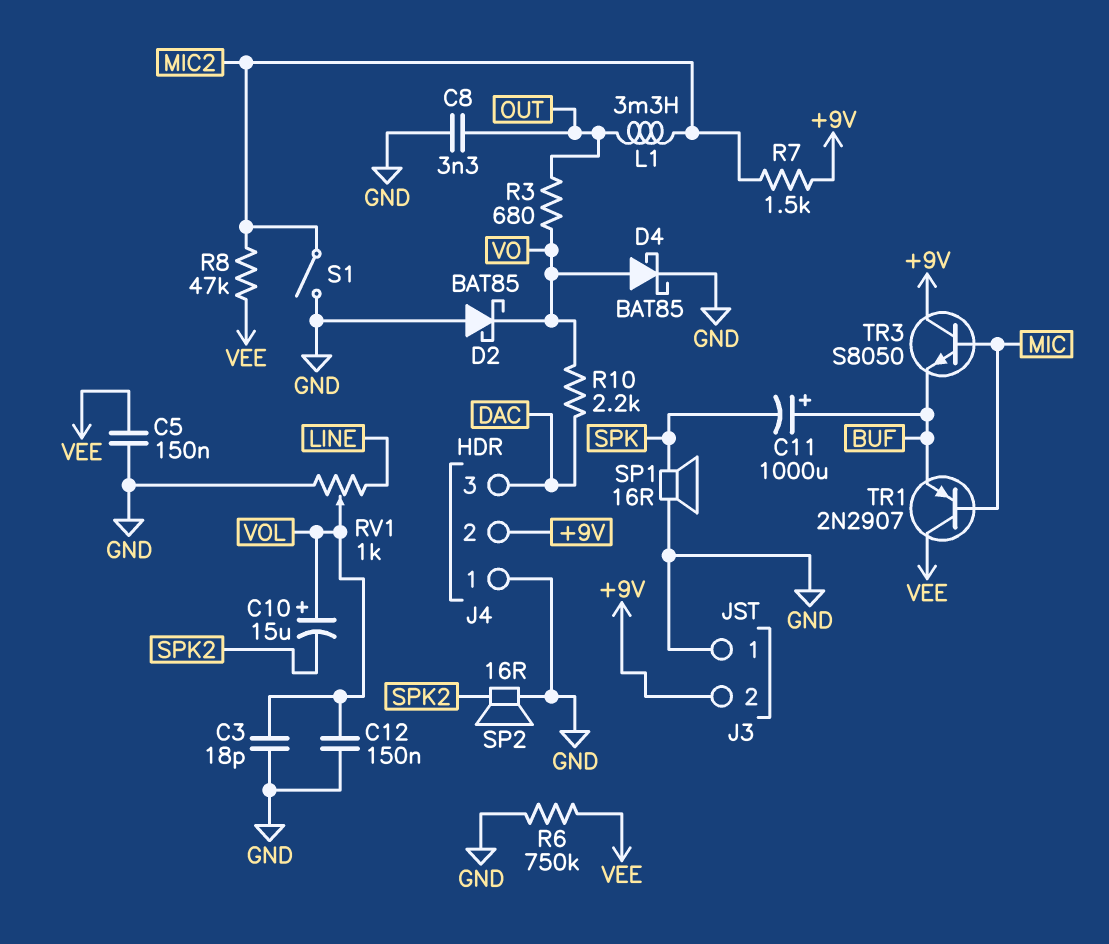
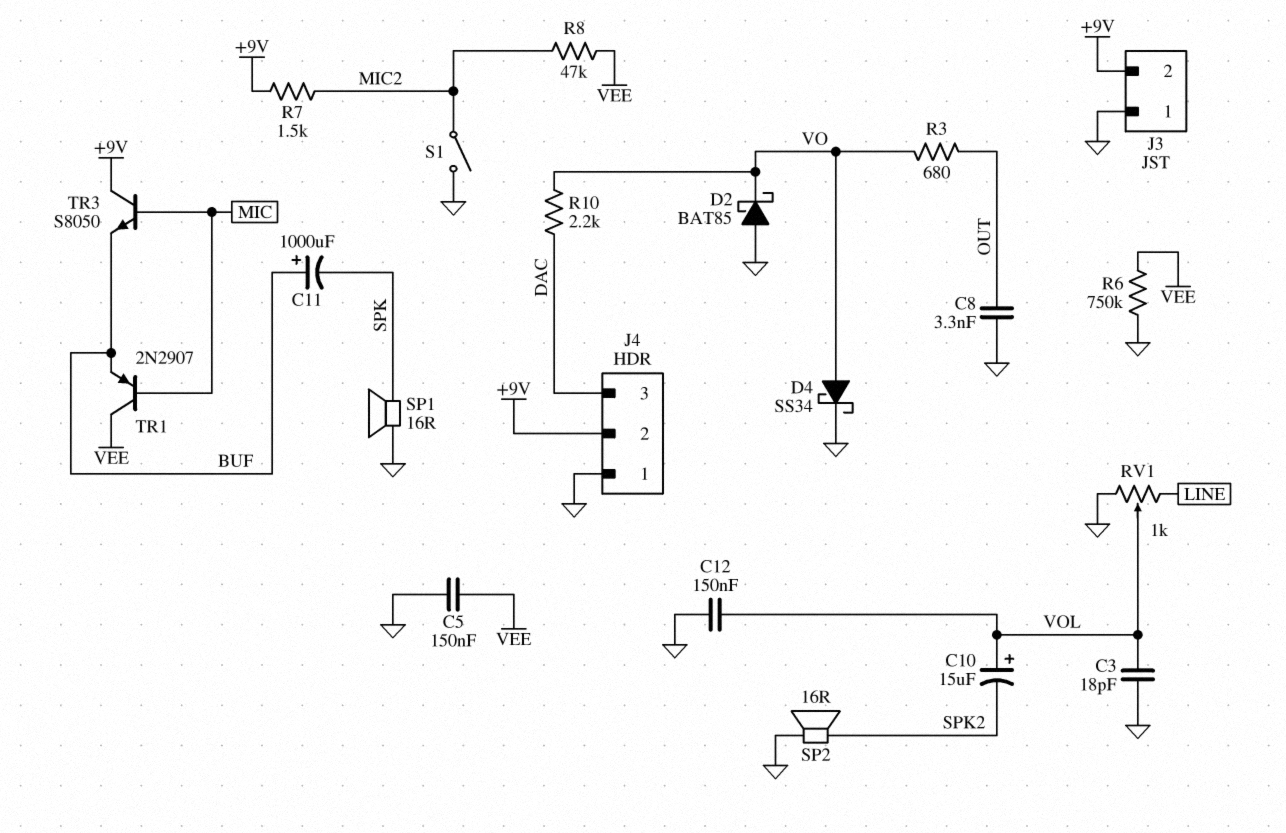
D4: schottky BAT85 (A VO, K GND) -> schottky SS34 (A VO, K GND)
L1: 3.3mH (MIC2, OUT) -> none

